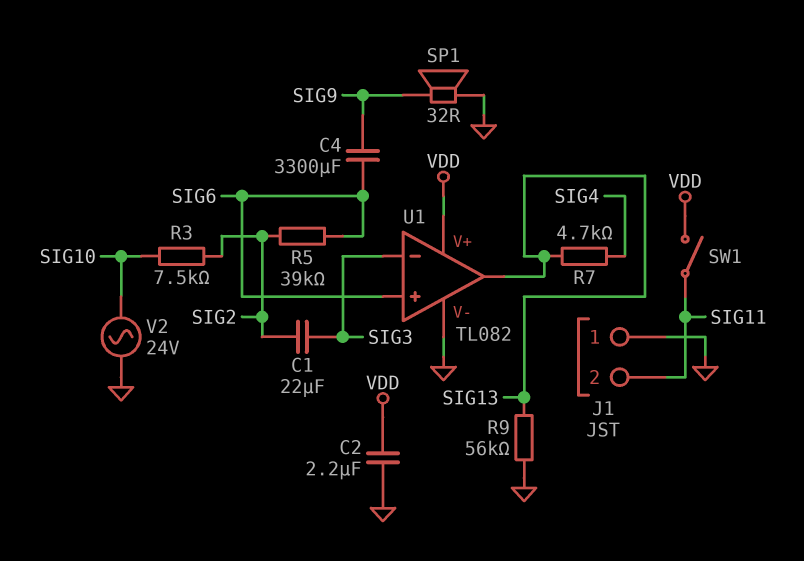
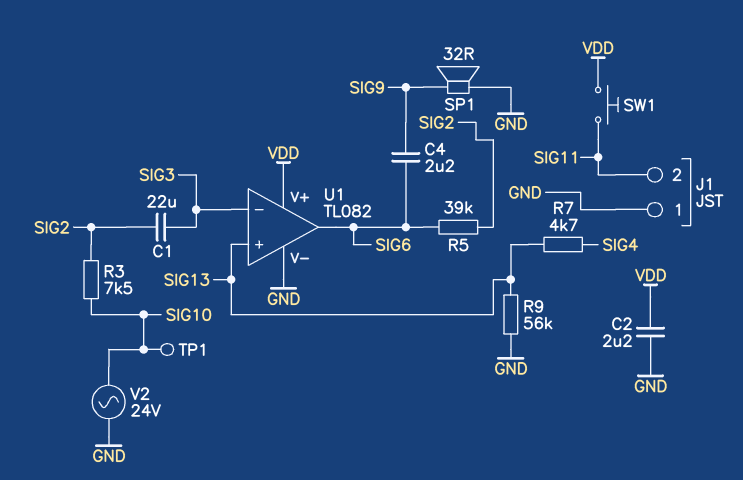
C4: 3300uF (SIG6, SIG9) -> 2.2uF (SIG6, SIG9)
SW1: switch (SIG11, VDD) -> button (SIG11, VDD)
TP1: none -> test point (SIG10)
U1 pin in+: SIG6 -> SIG13
U1 pin out: SIG13 -> SIG6

